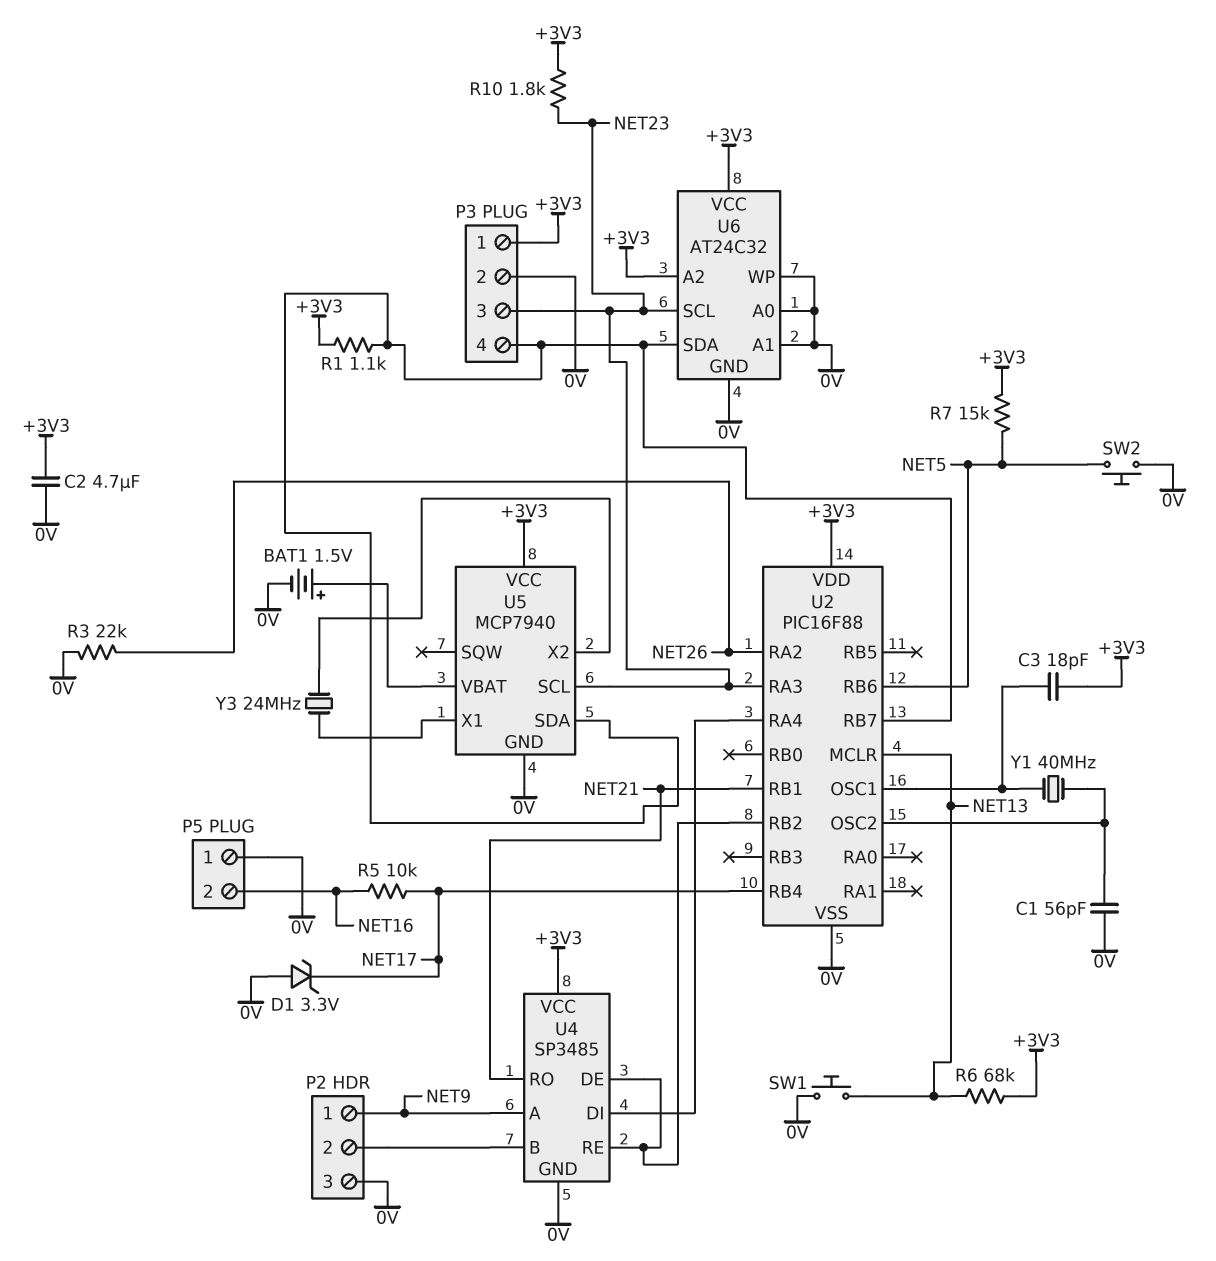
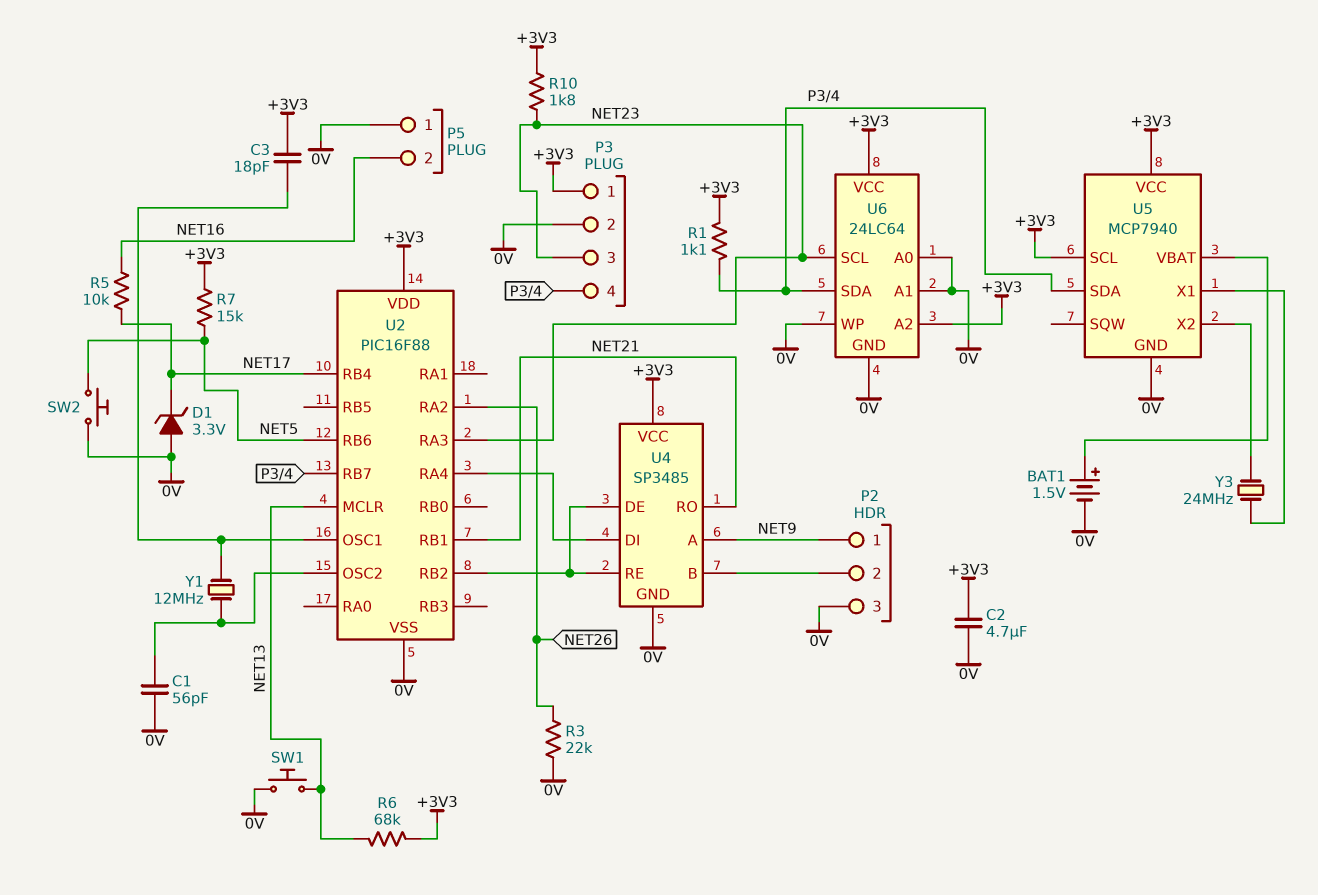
U5 pin SCL: NET23 -> +3V3
U6: AT24C32 -> 24LC64
Y1: 40MHz (U2/OSC1, U2/OSC2) -> 12MHz (U2/OSC1, U2/OSC2)

